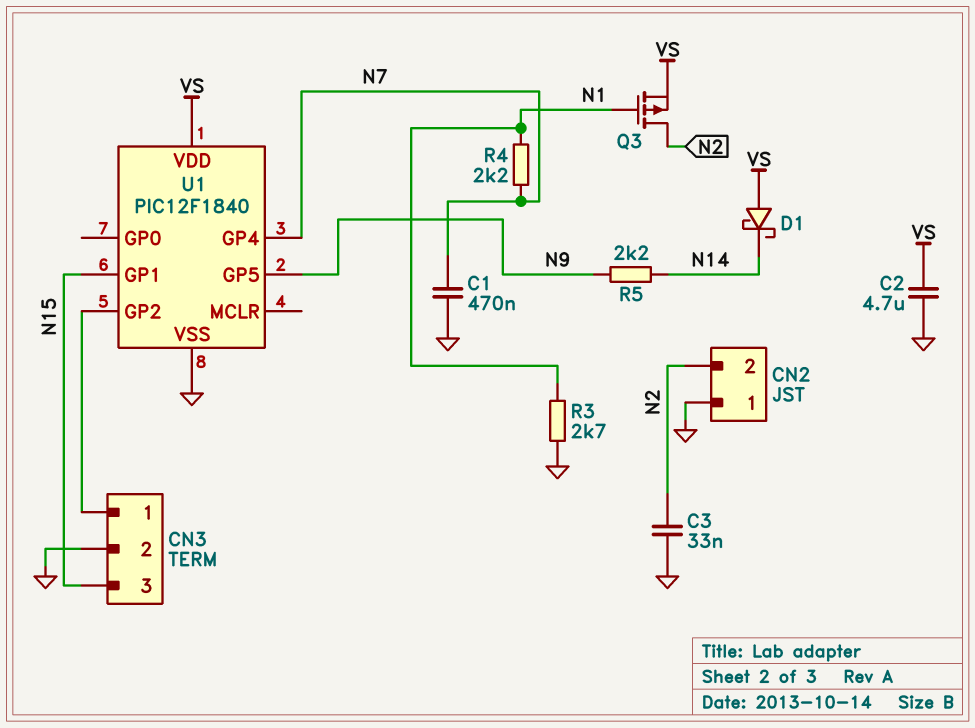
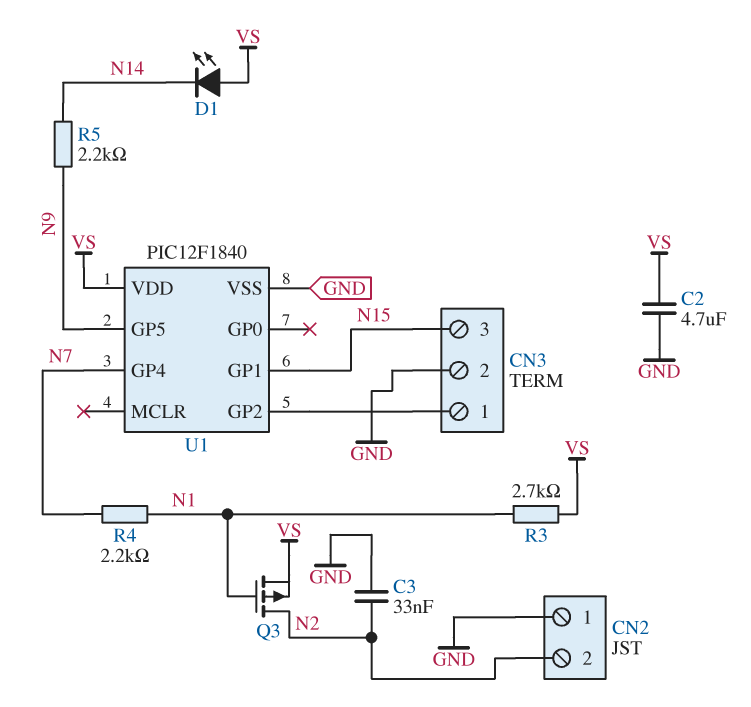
C1: 470nF (GND, N7) -> none
D1: schottky (A VS, K N14) -> LED (A VS, K N14)
R3: 2.7k (GND, N1) -> 2.7k (N1, VS)

